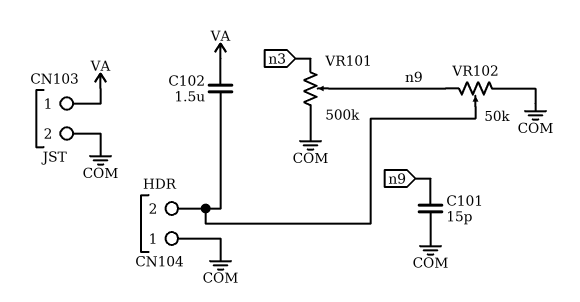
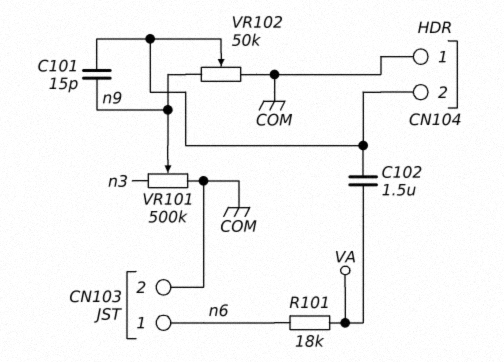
C101: 15pF (COM, n9) -> 15pF (CN104/2, n9)
CN103 pin 1: VA -> n6
R101: none -> 18k (VA, n6)

